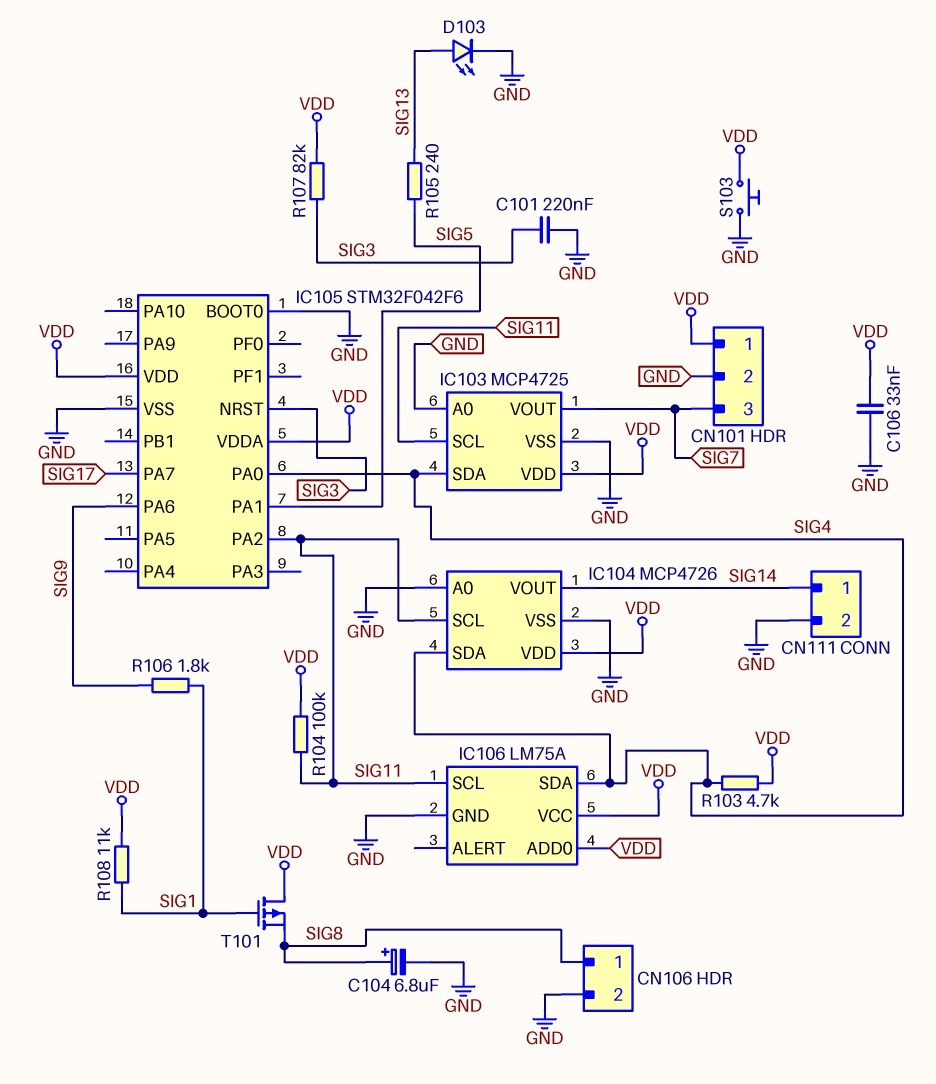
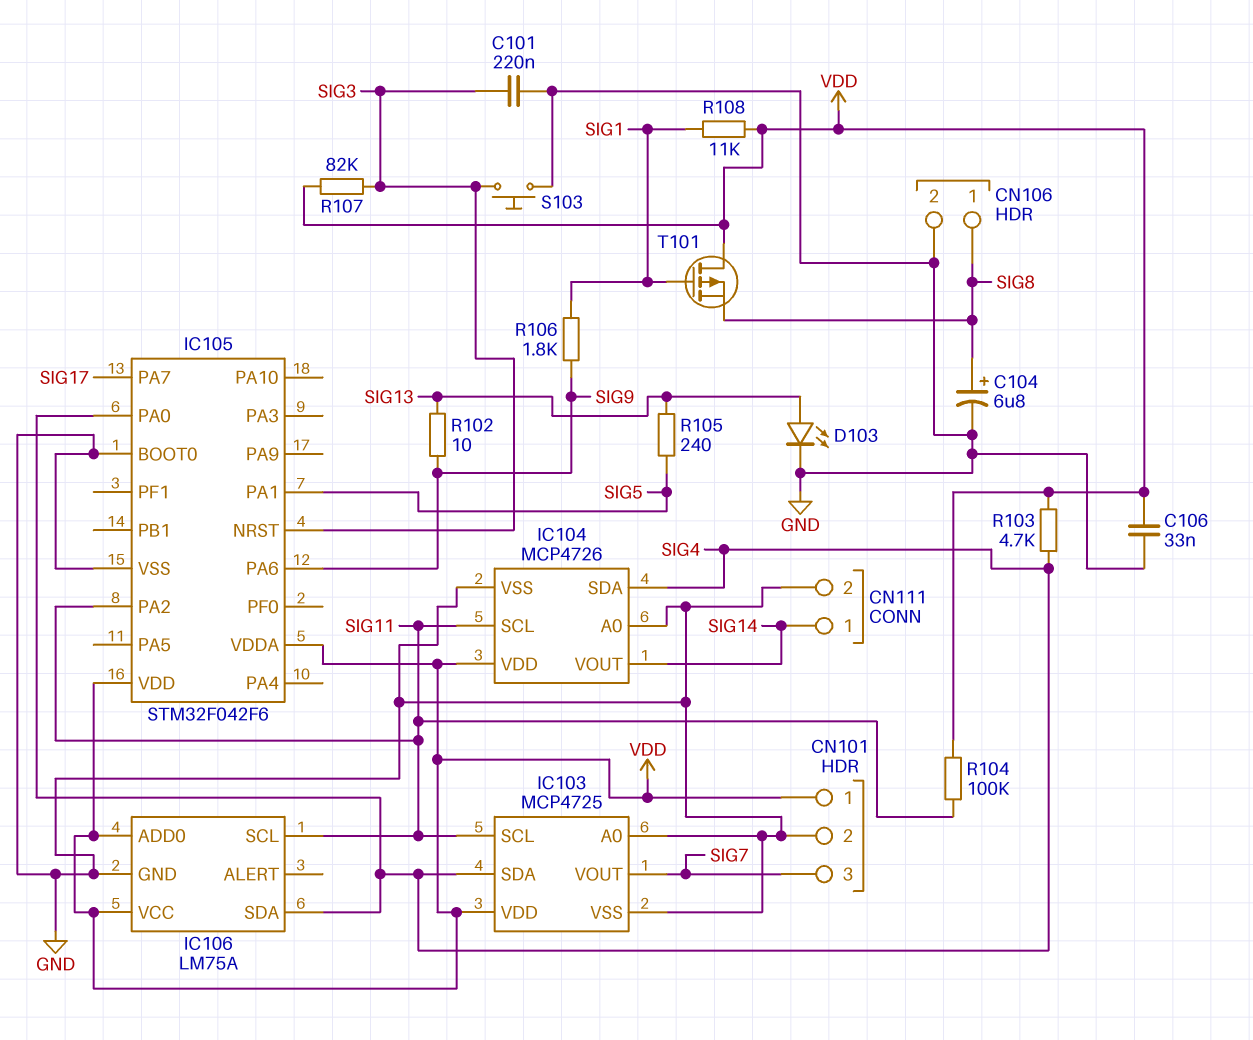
R102: none -> 10 (SIG9, SIG13)
S103: button (GND, VDD) -> button (GND, SIG3)

